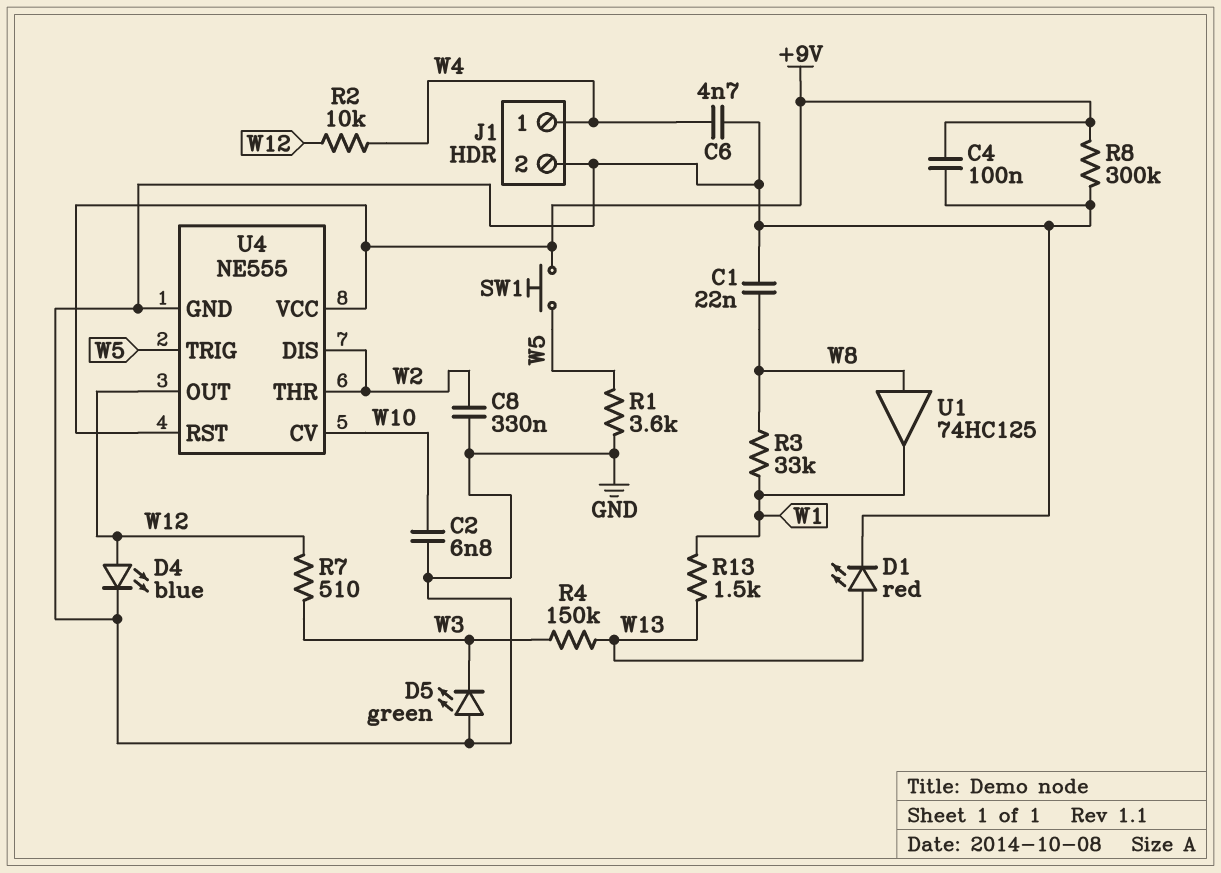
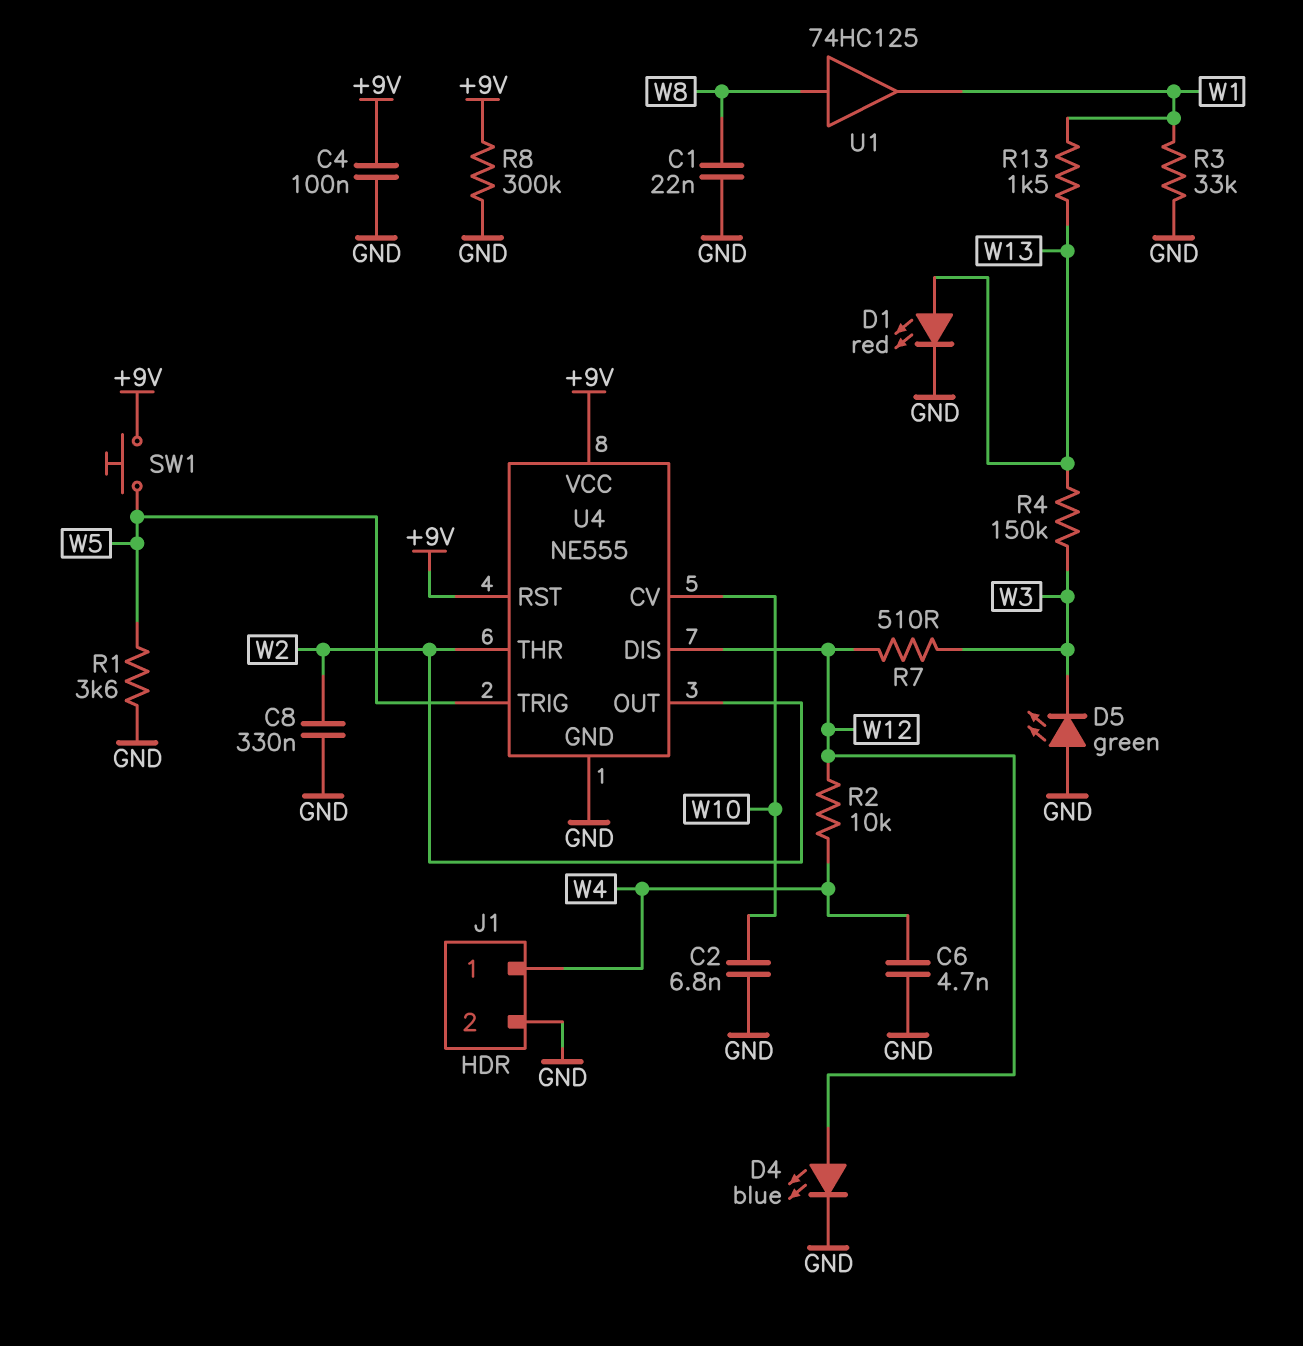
R3: 33k (W1, W8) -> 33k (GND, W1)
U4 pin DIS: W2 -> W12
U4 pin OUT: W12 -> W2

